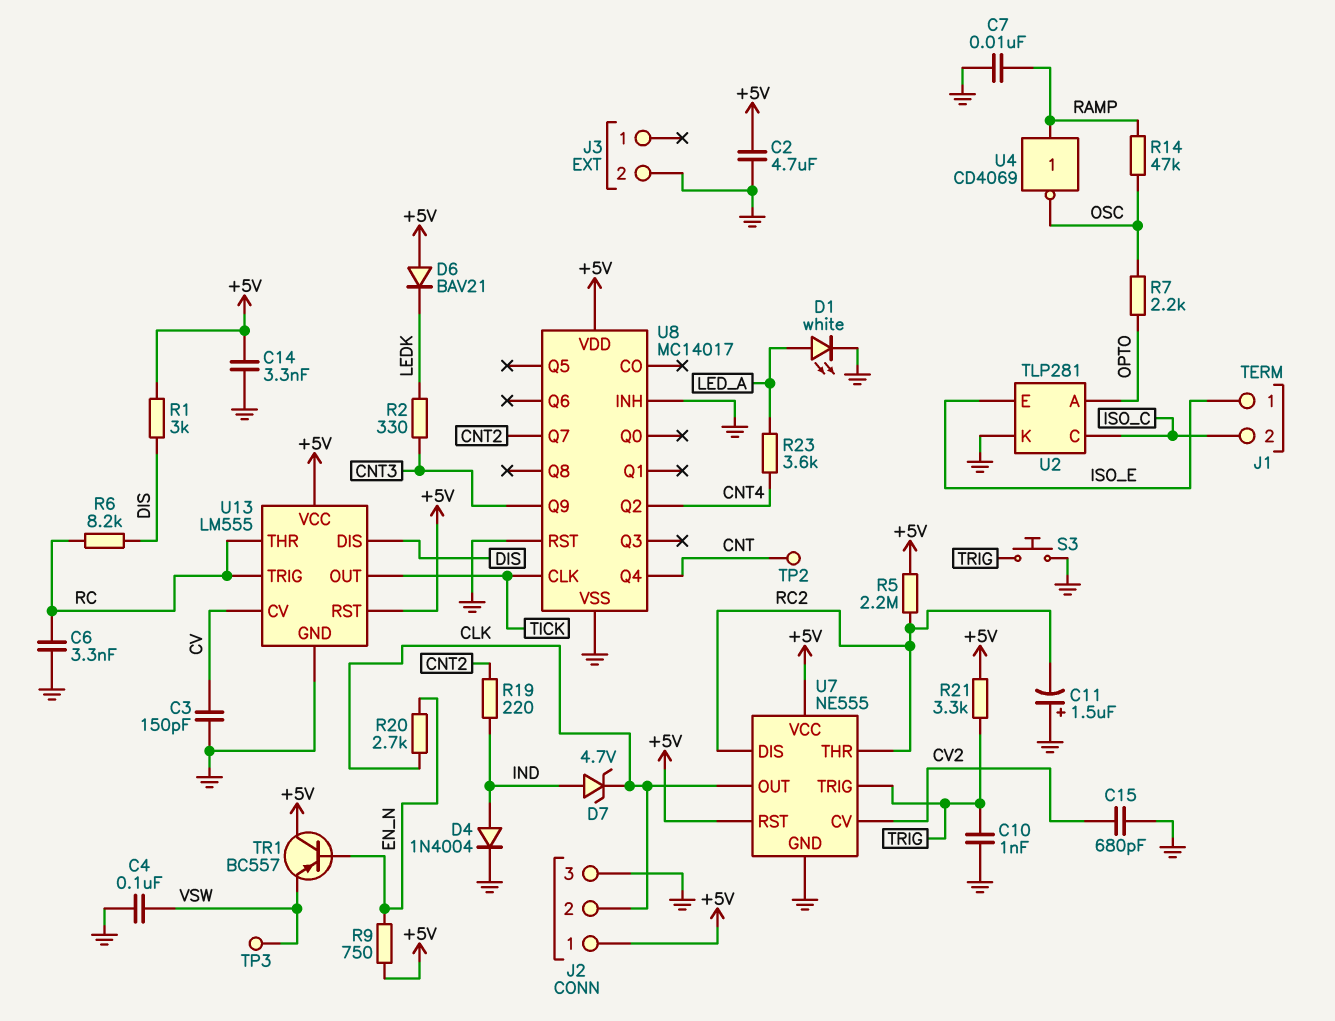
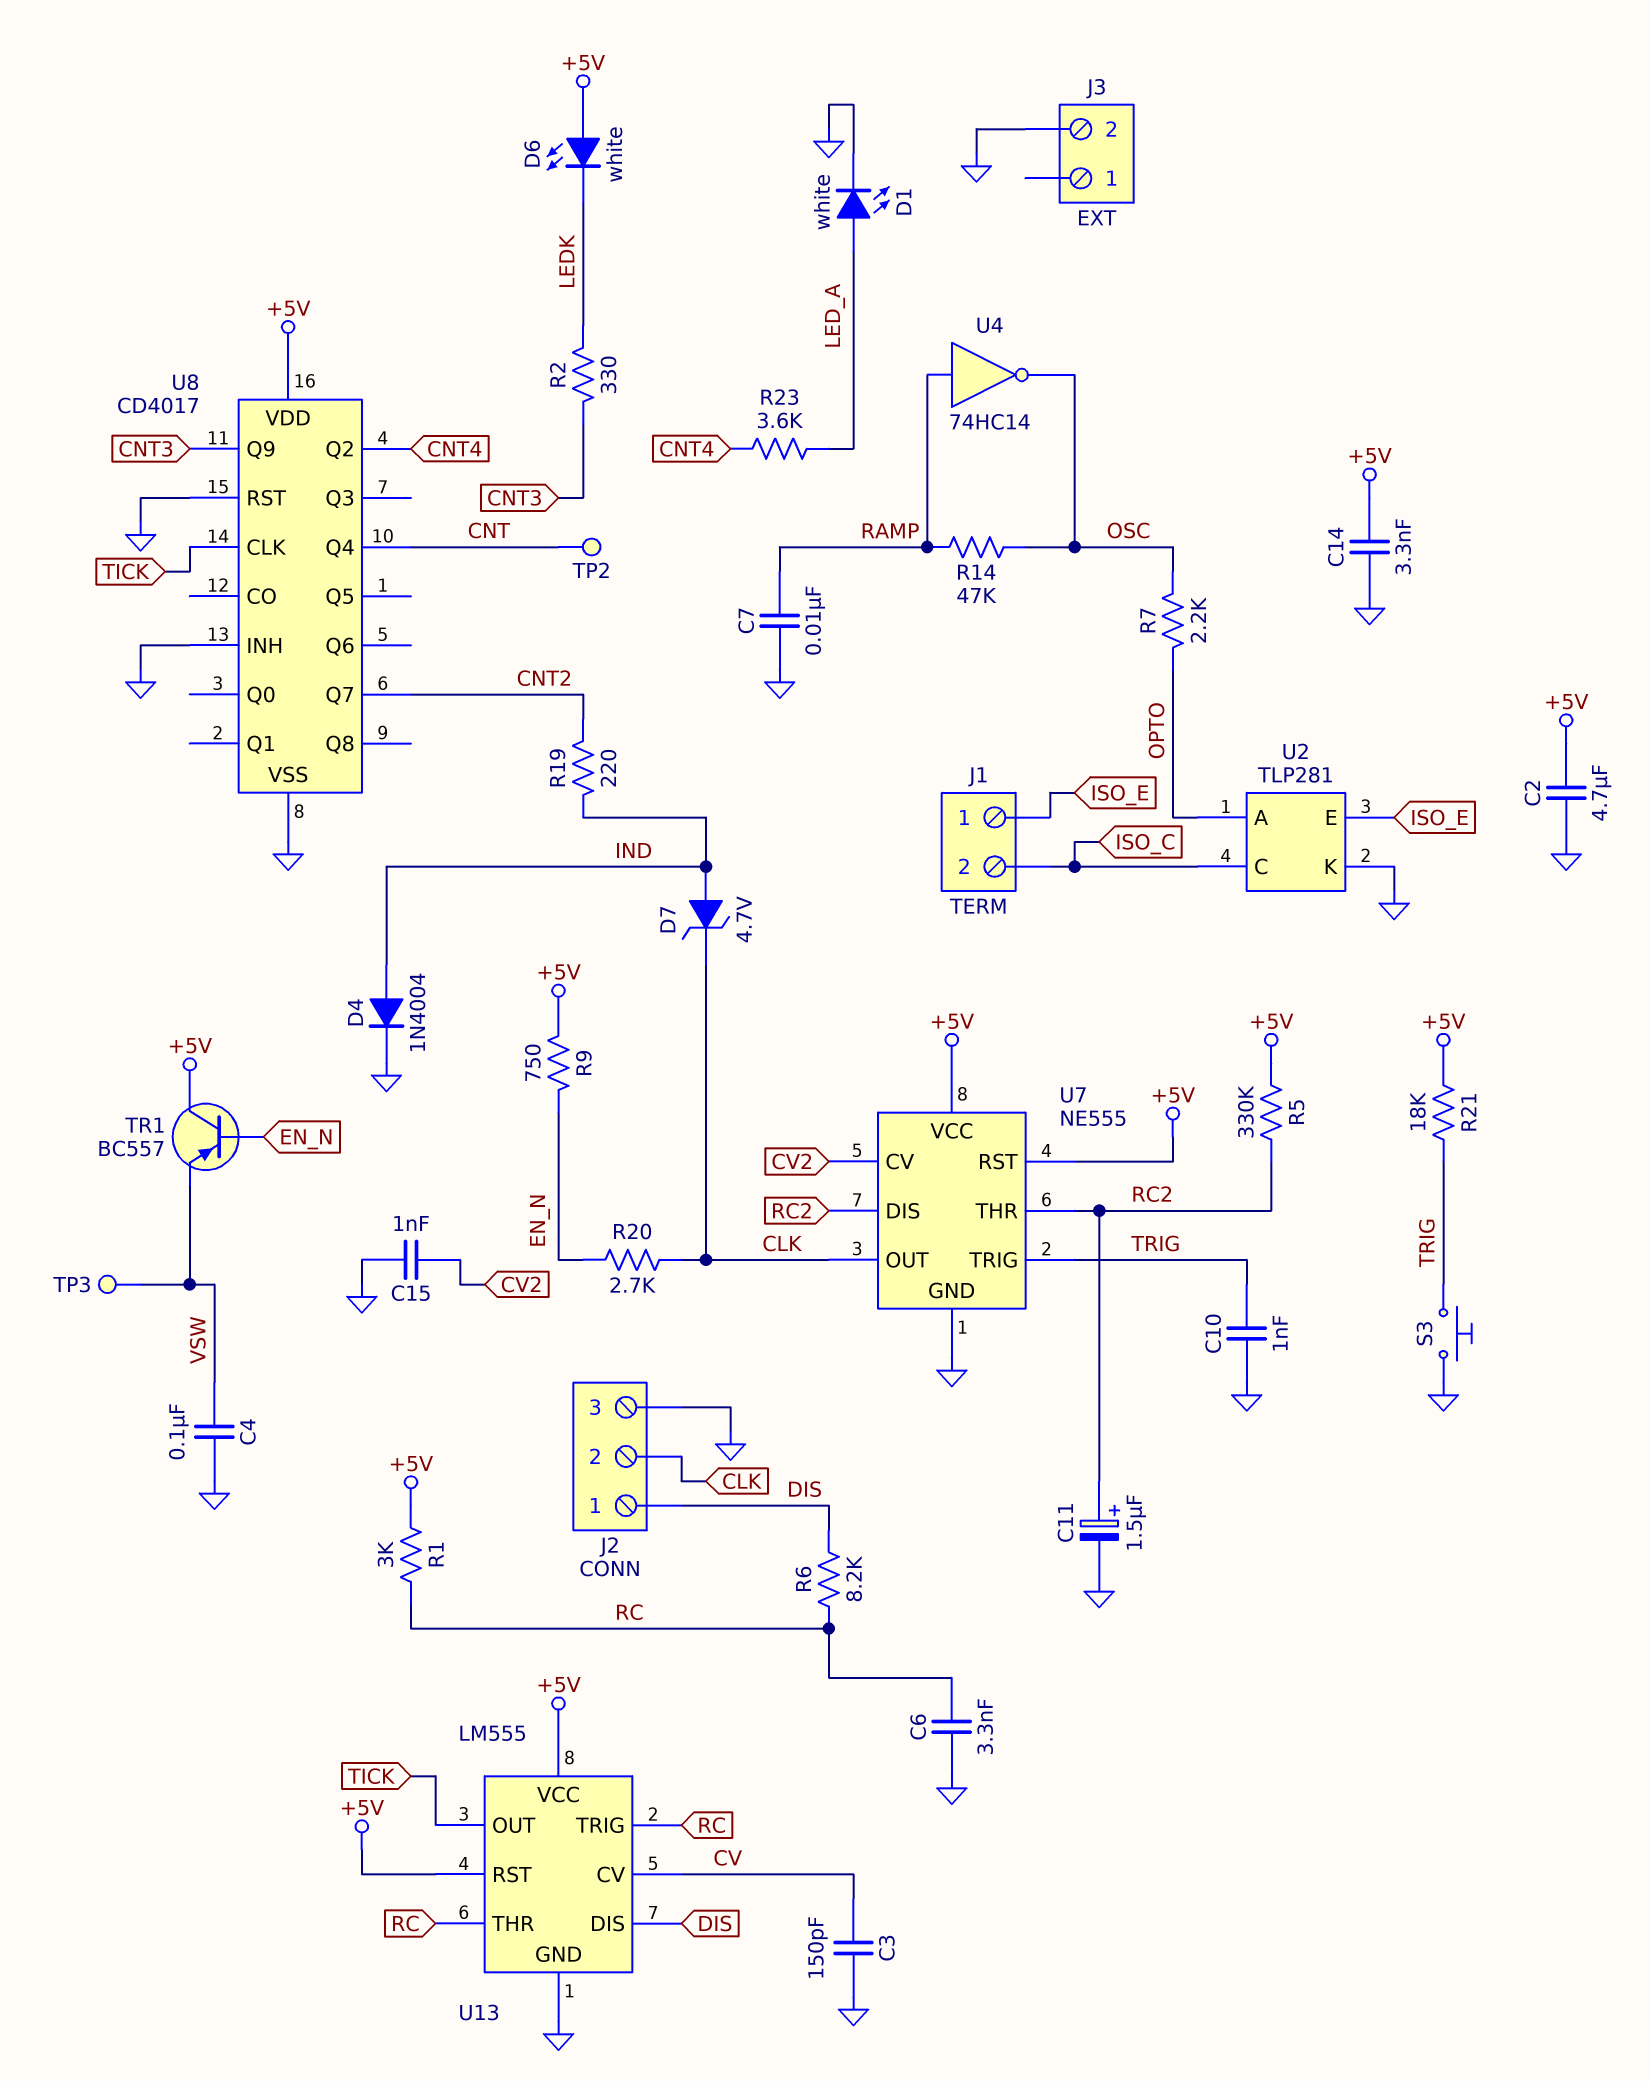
C11: 1.5uF (plus GND, minus RC2) -> 1.5uF (plus RC2, minus GND)
C15: 680pF (CV2, GND) -> 1nF (CV2, GND)
D6: diode BAV21 (A +5V, K LEDK) -> LED white (A +5V, K LEDK)
J2 pin 1: +5V -> DIS
R1: 3k (+5V, DIS) -> 3k (+5V, RC)
R5: 2.2M (+5V, RC2) -> 330k (+5V, RC2)
R21: 3.3k (+5V, TRIG) -> 18k (+5V, TRIG)
U4: NOT CD4069 (in RAMP, out OSC) -> NOT 74HC14 (in RAMP, out OSC)
U8: MC14017 -> CD4017

